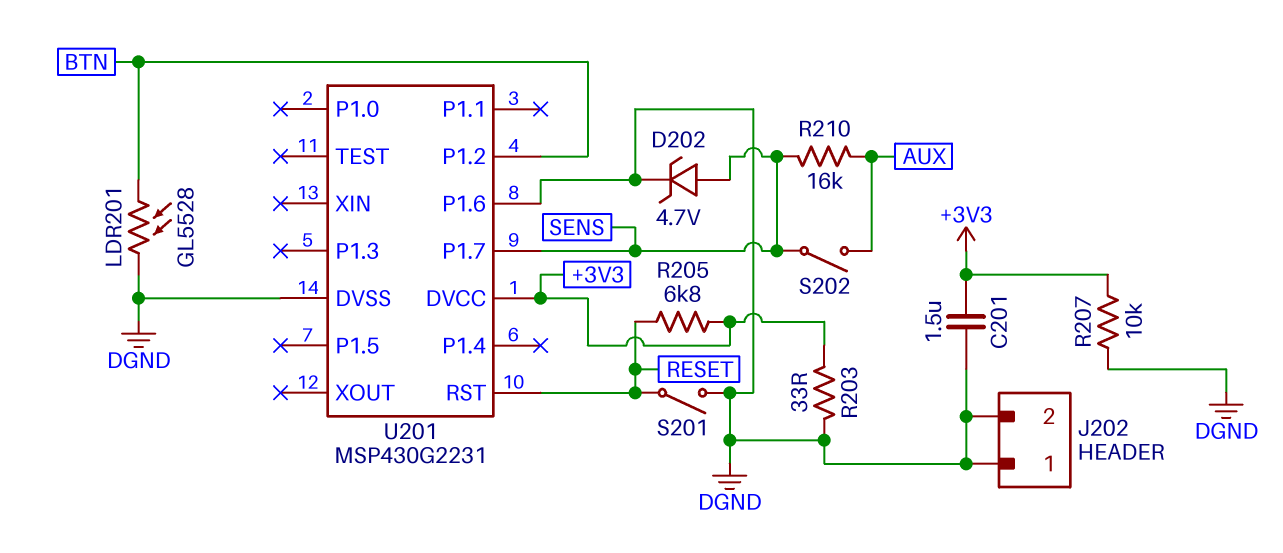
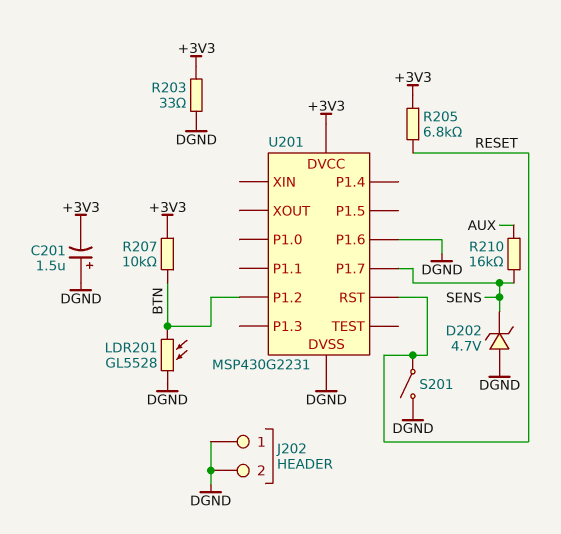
C201: 1.5uF (+3V3, DGND) -> 1.5uF (plus DGND, minus +3V3)
D202: zener 4.7V (A SENS, K DGND) -> zener 4.7V (A DGND, K SENS)
R207: 10k (+3V3, DGND) -> 10k (+3V3, BTN)
S202: switch (AUX, SENS) -> none

